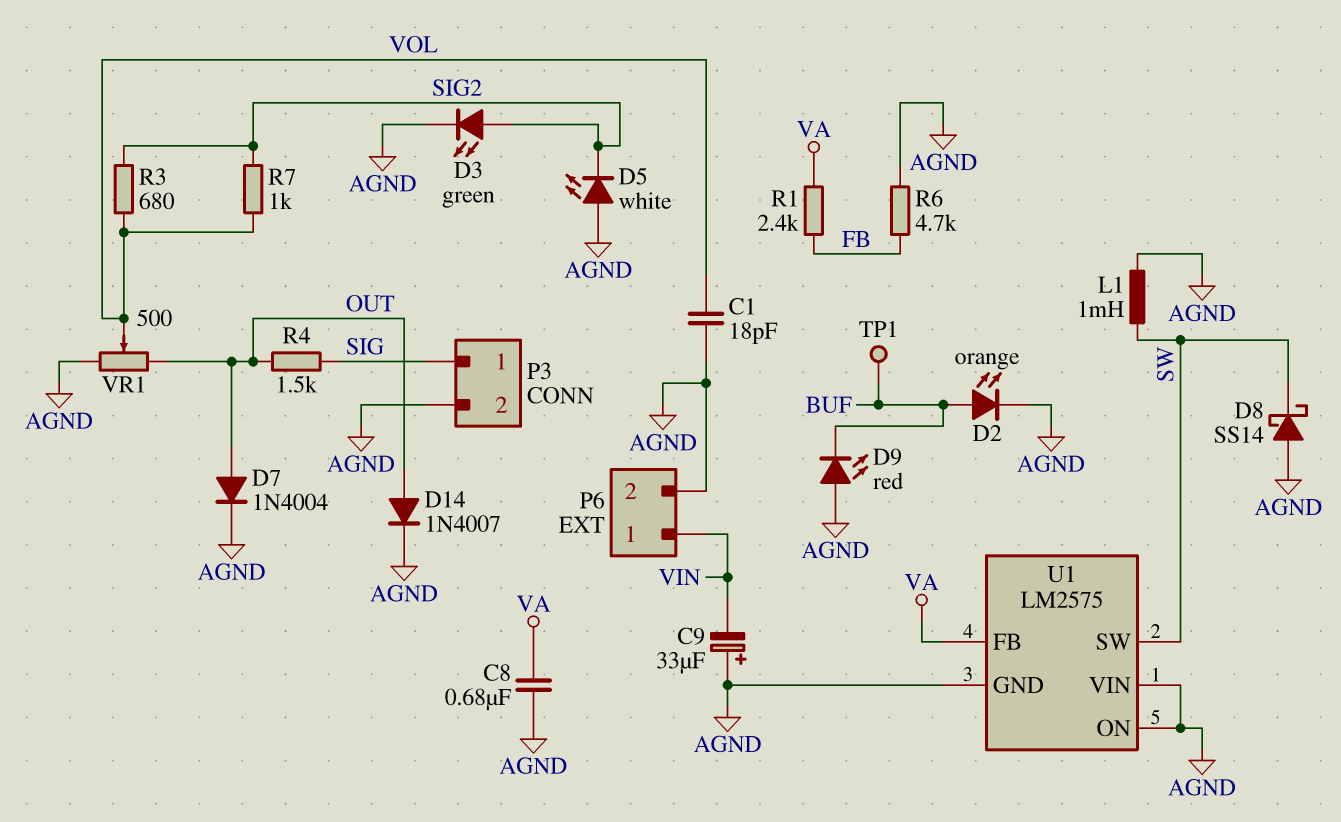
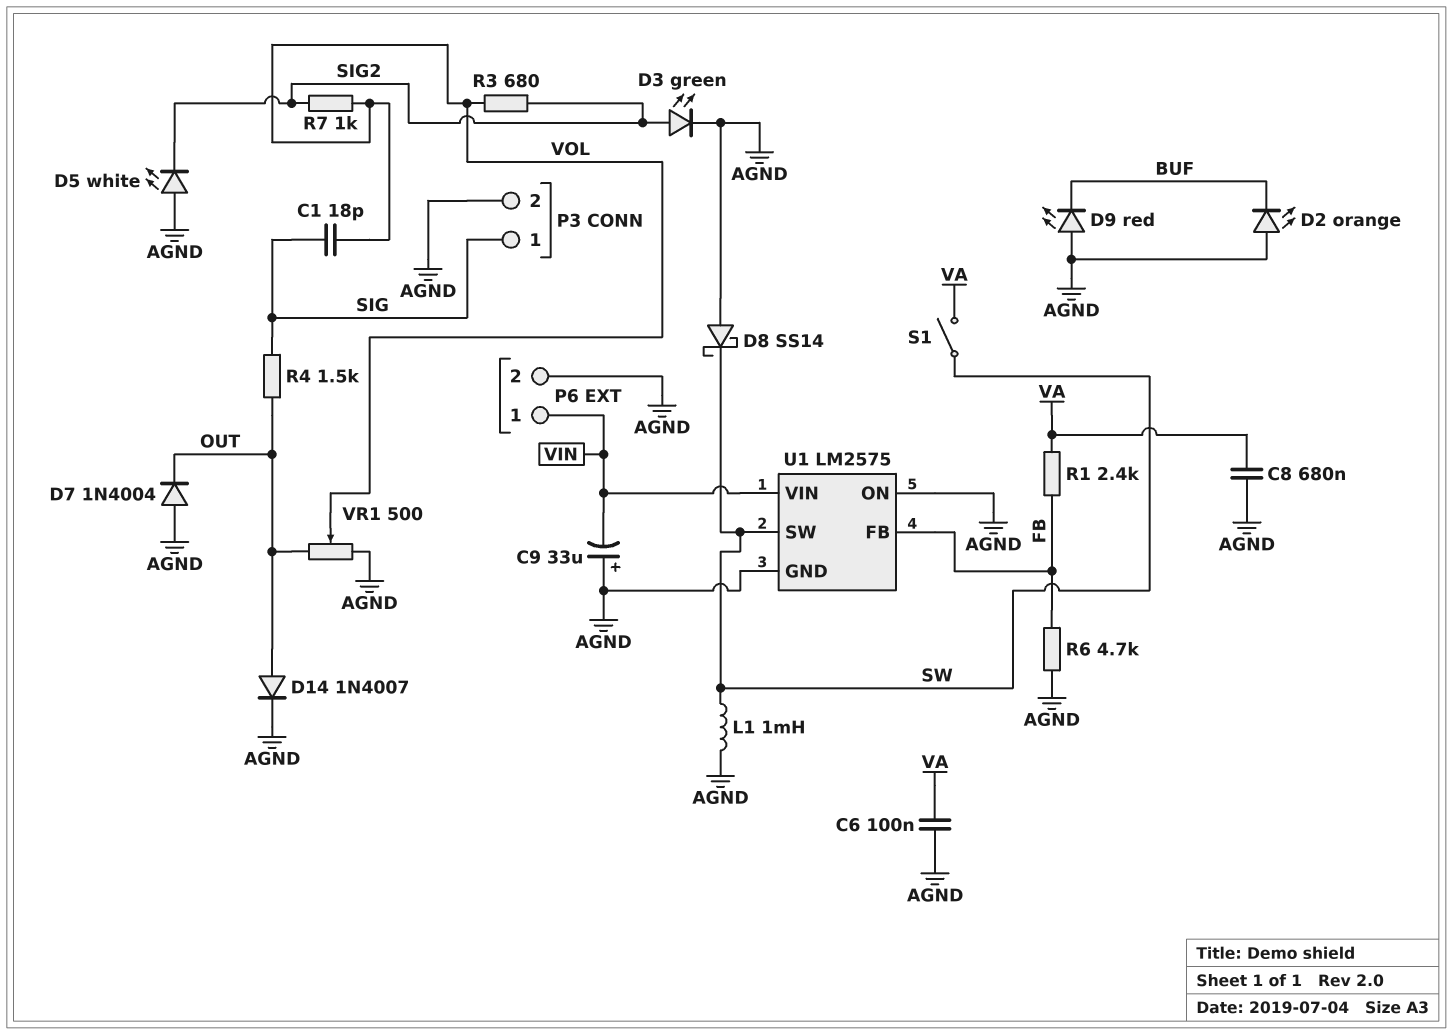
C1: 18pF (AGND, VOL) -> 18pF (SIG, VOL)
C6: none -> 100nF (AGND, VA)
D2: LED orange (A BUF, K AGND) -> LED orange (A AGND, K BUF)
D7: diode 1N4004 (A OUT, K AGND) -> diode 1N4004 (A AGND, K OUT)
S1: none -> switch (SW, VA)
TP1: test point (BUF) -> none
U1 pin FB: VA -> FB
U1 pin VIN: AGND -> VIN

